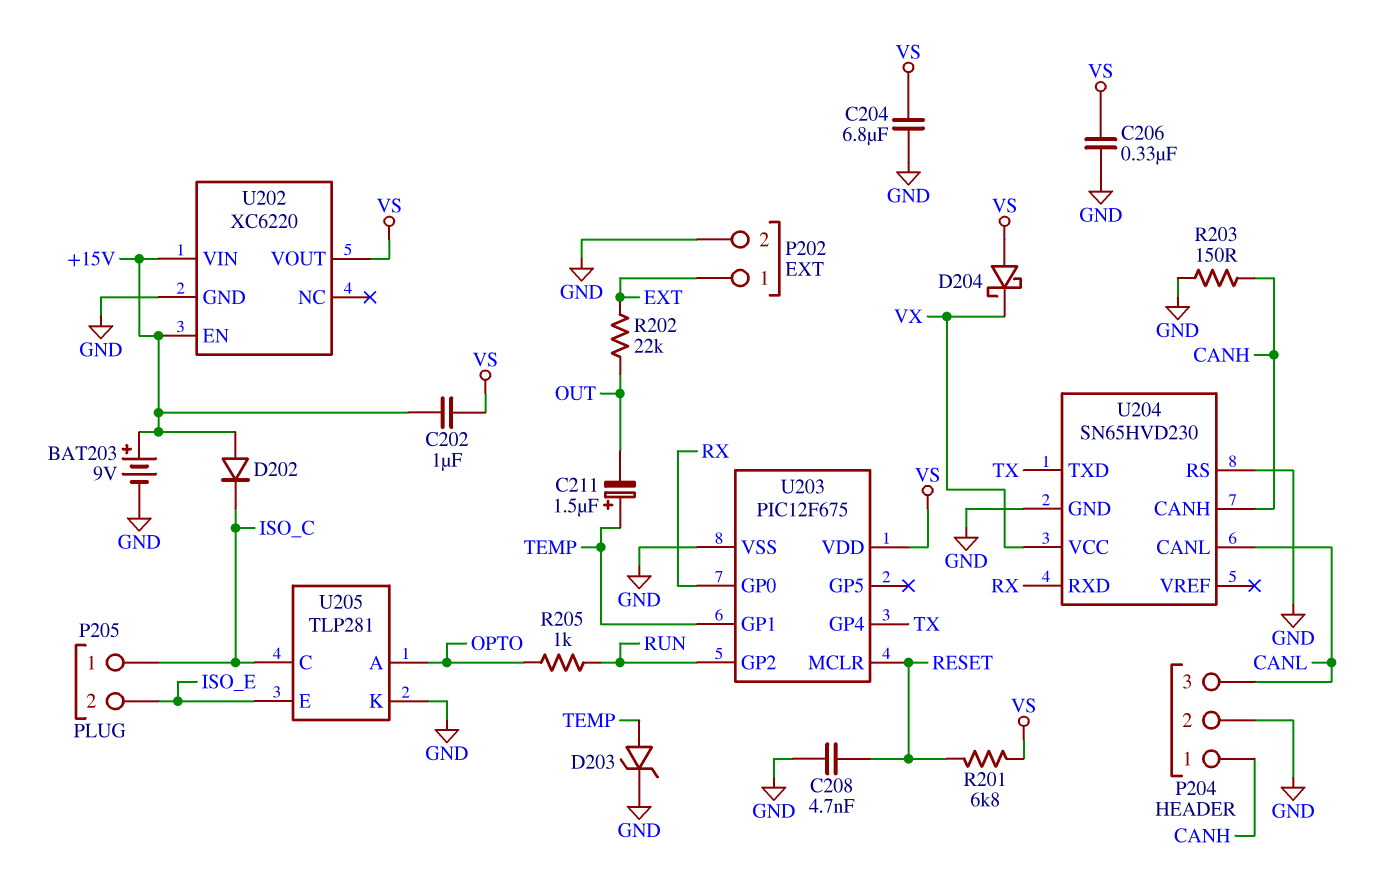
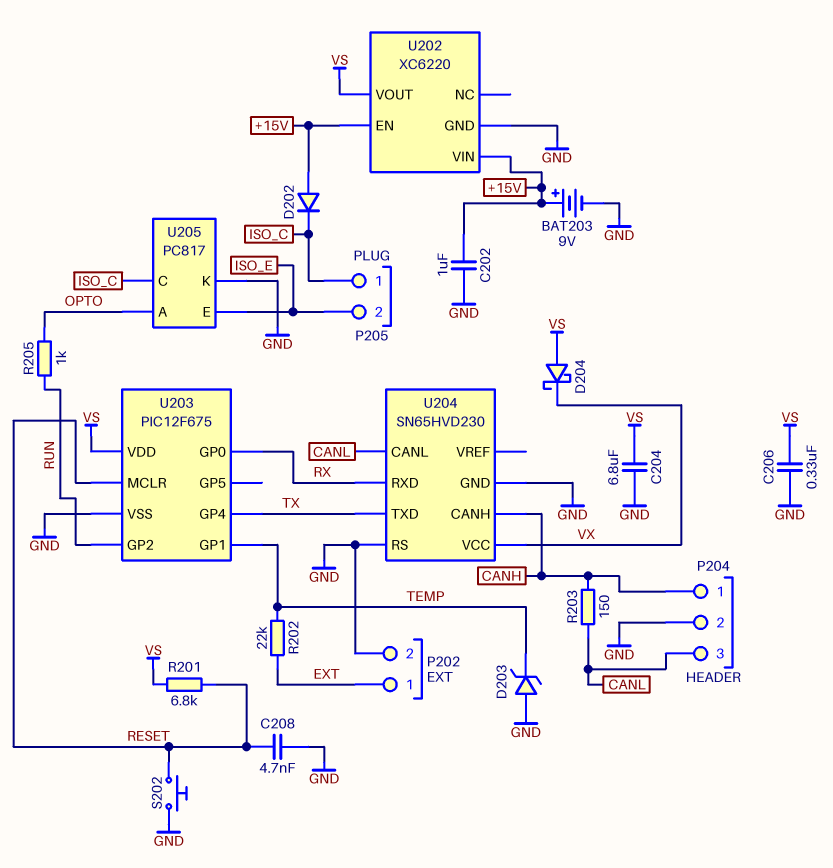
C202: 1uF (+15V, VS) -> 1uF (+15V, GND)
C211: 1.5uF (plus TEMP, minus OUT) -> none
D203: zener (A TEMP, K GND) -> zener (A GND, K TEMP)
R202: 22k (EXT, OUT) -> 22k (EXT, TEMP)
R203: 150 (CANH, GND) -> 150 (CANH, CANL)
S202: none -> button (GND, RESET)
U205: TLP281 -> PC817

